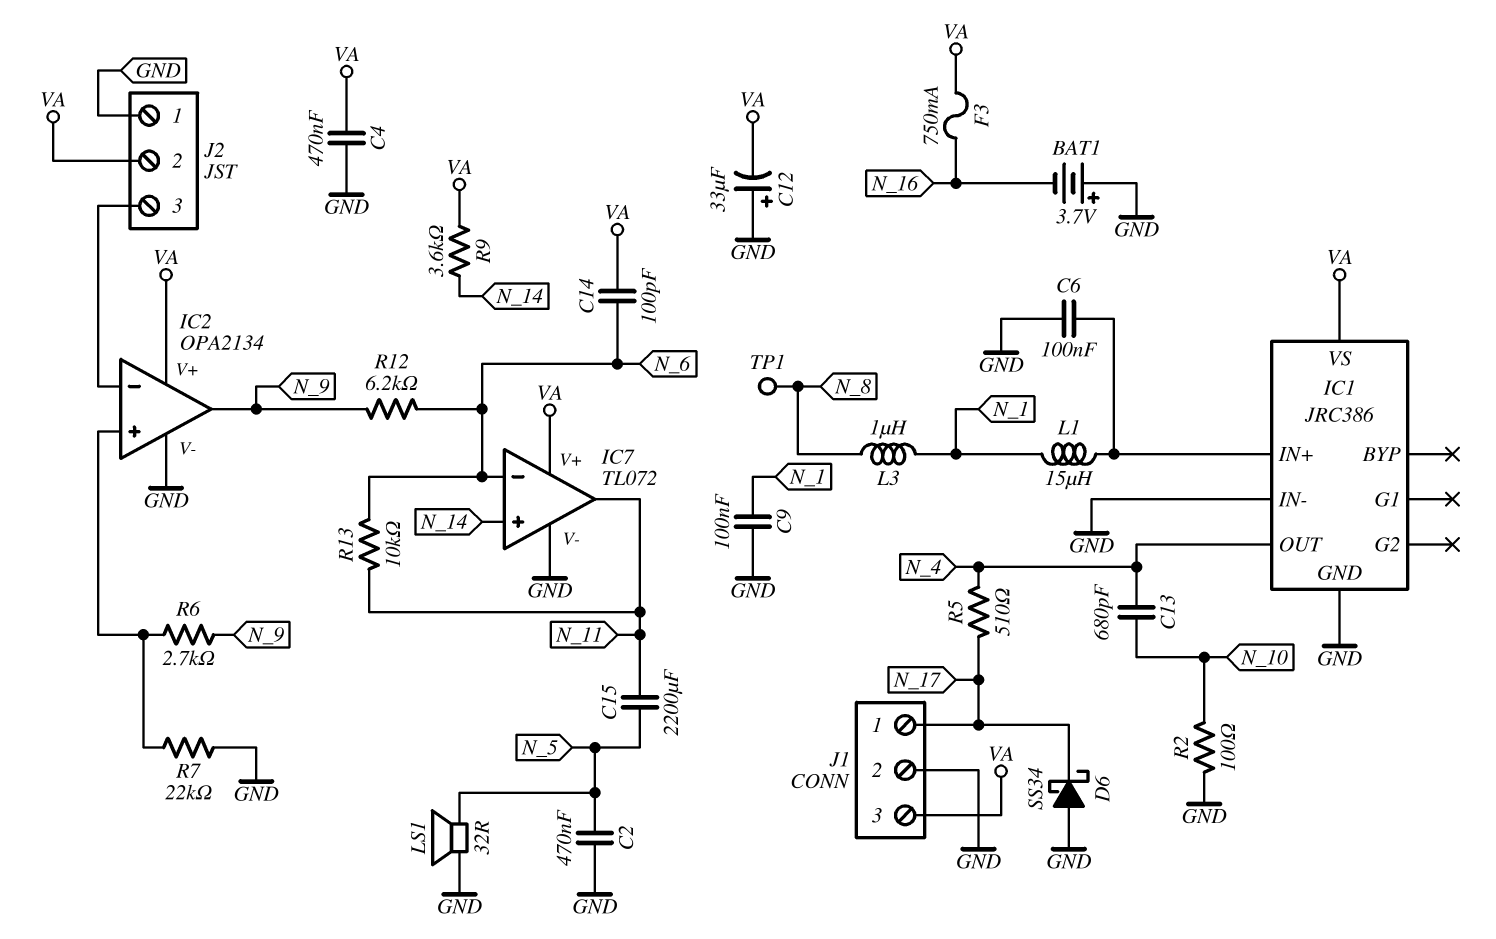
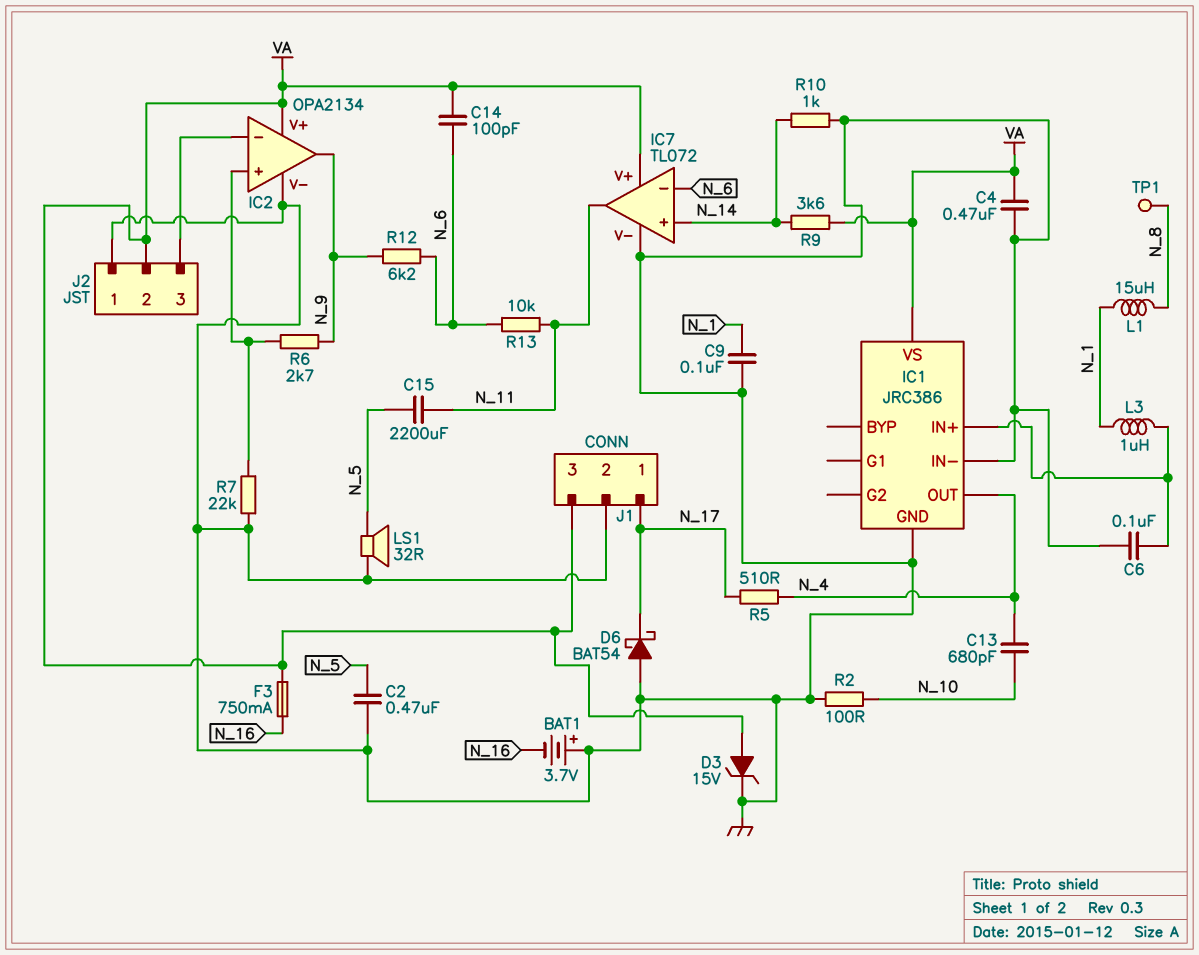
C12: 33uF (plus GND, minus VA) -> none
D3: none -> zener 15V (A VA, K GND)
D6: schottky SS34 (A GND, K N_17) -> schottky BAT54 (A GND, K N_17)
L1: 15uH (IC1/IN+, N_1) -> 15uH (N_1, N_8)
L3: 1uH (N_1, N_8) -> 1uH (IC1/IN+, N_1)
R10: none -> 1k (GND, N_14)

